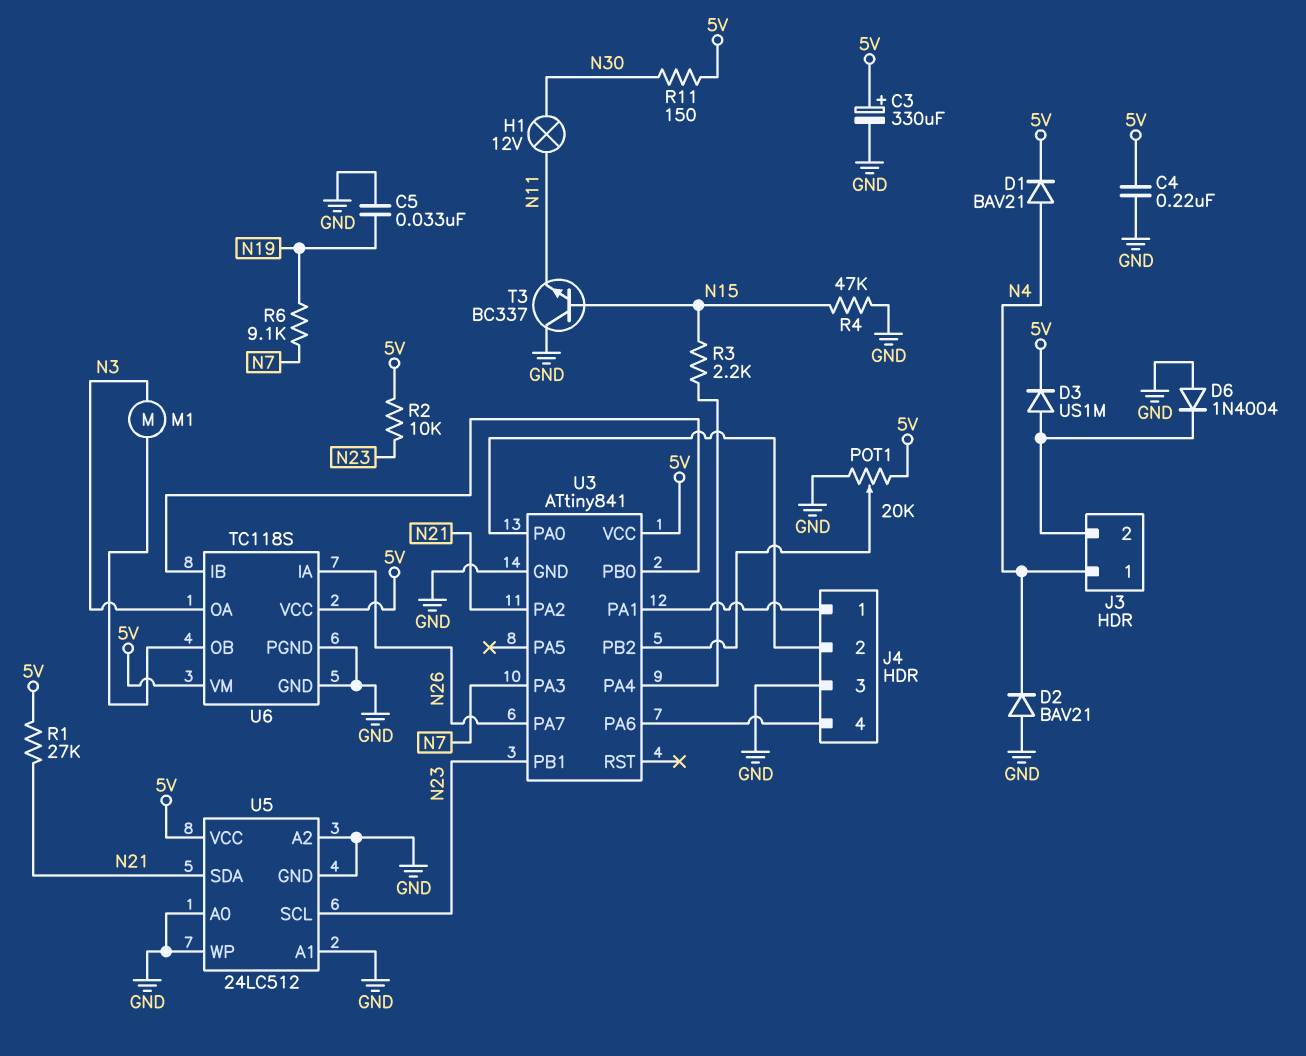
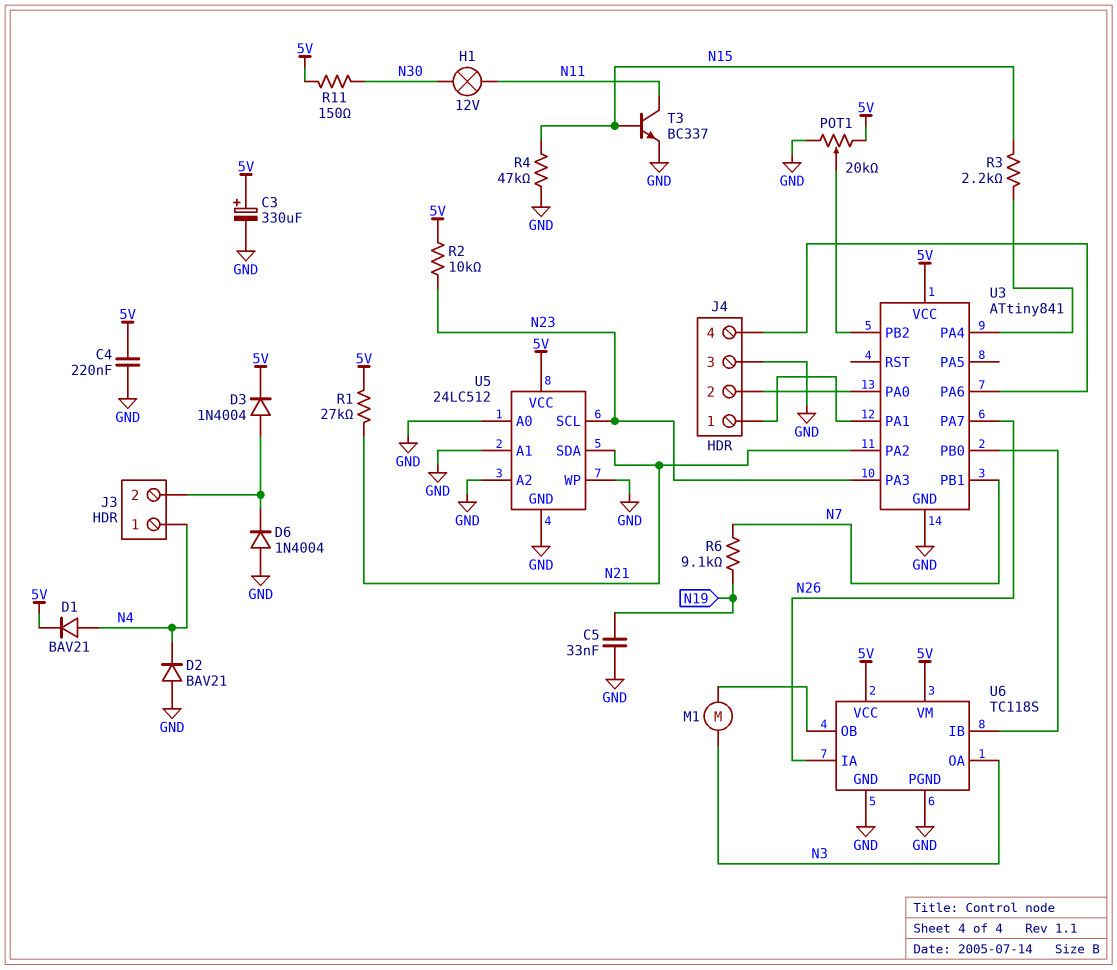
D3: diode US1M (A J3/2, K 5V) -> diode 1N4004 (A J3/2, K 5V)
T3: NPN BC337 (B N15, C GND, E N11) -> NPN BC337 (B N15, C N11, E GND)
U3 pin PA3: N7 -> N23
U3 pin PB1: N23 -> N7

